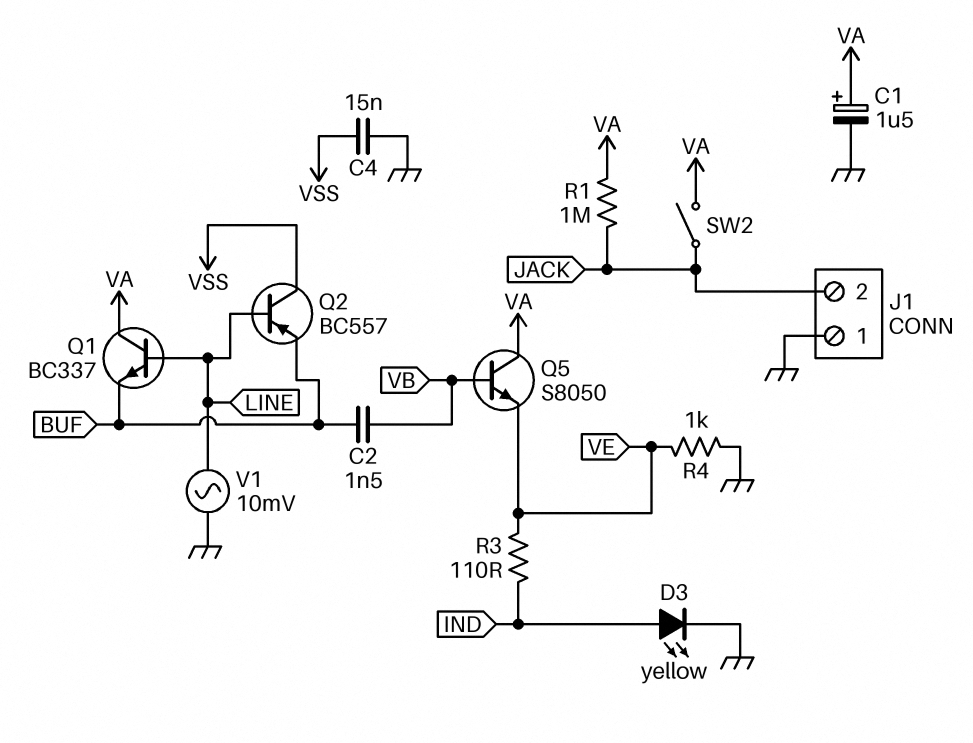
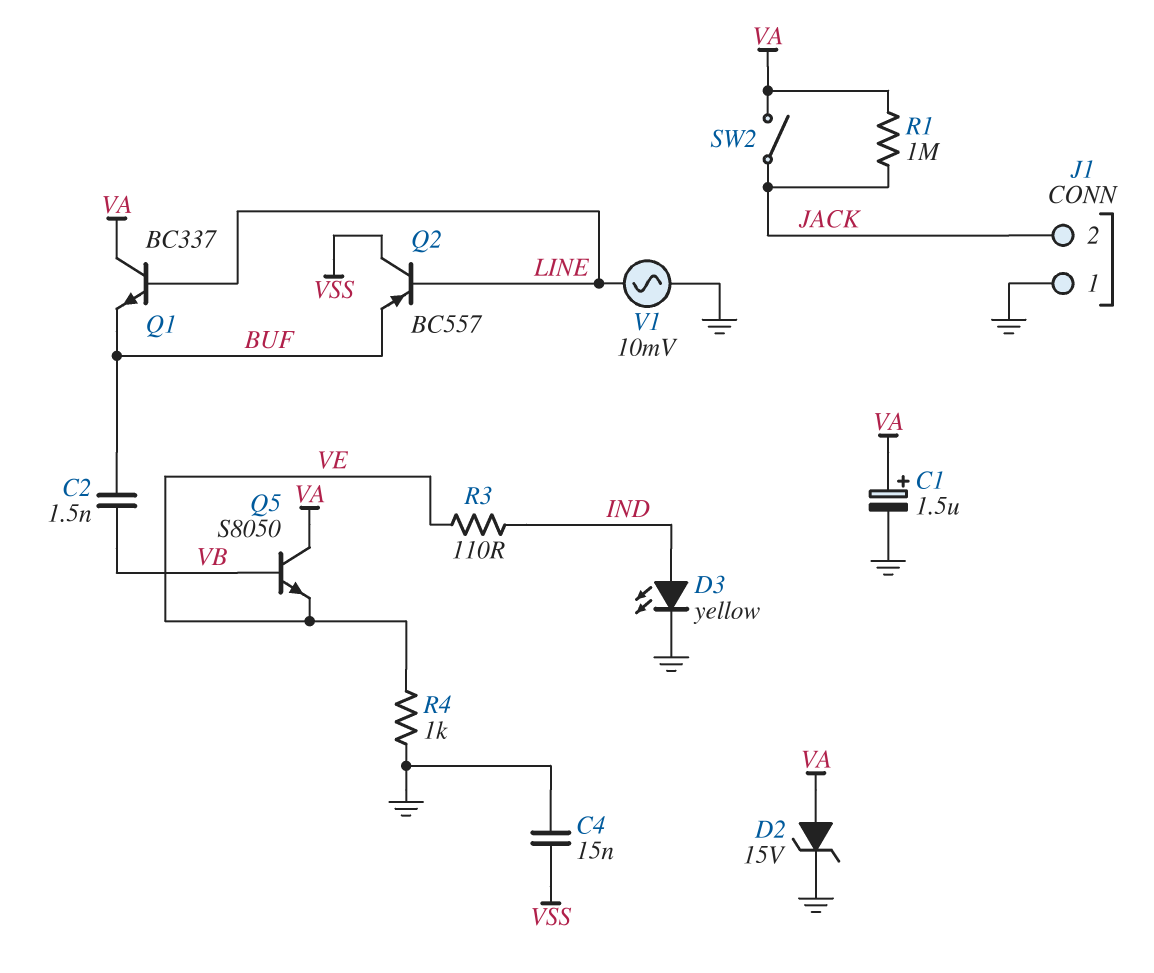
D2: none -> zener 15V (A VA, K GND)

